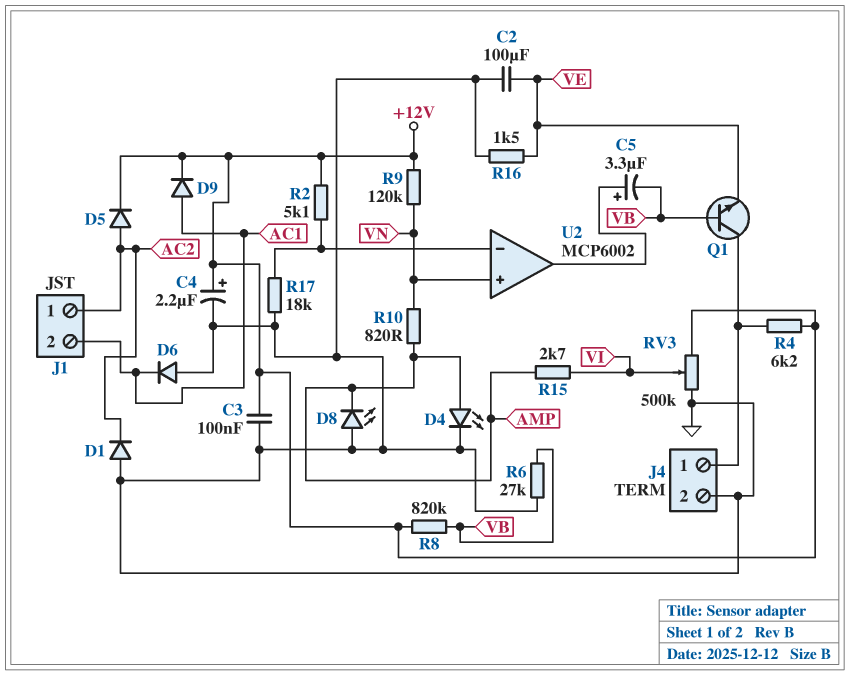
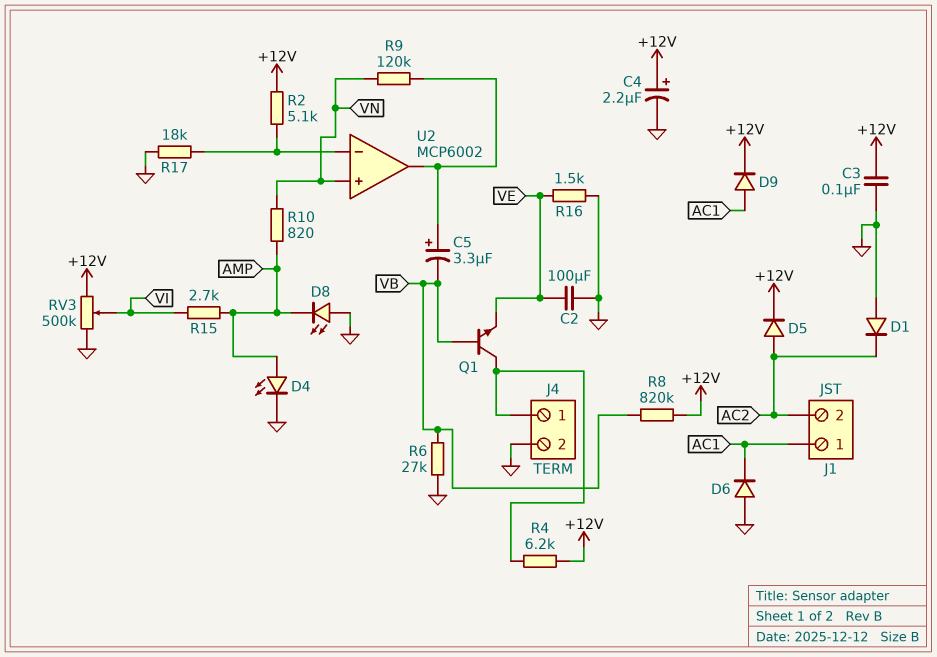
J1 pin 1: AC2 -> AC1
J1 pin 2: AC1 -> AC2
R9: 120k (+12V, VN) -> 120k (U2/out, VN)

